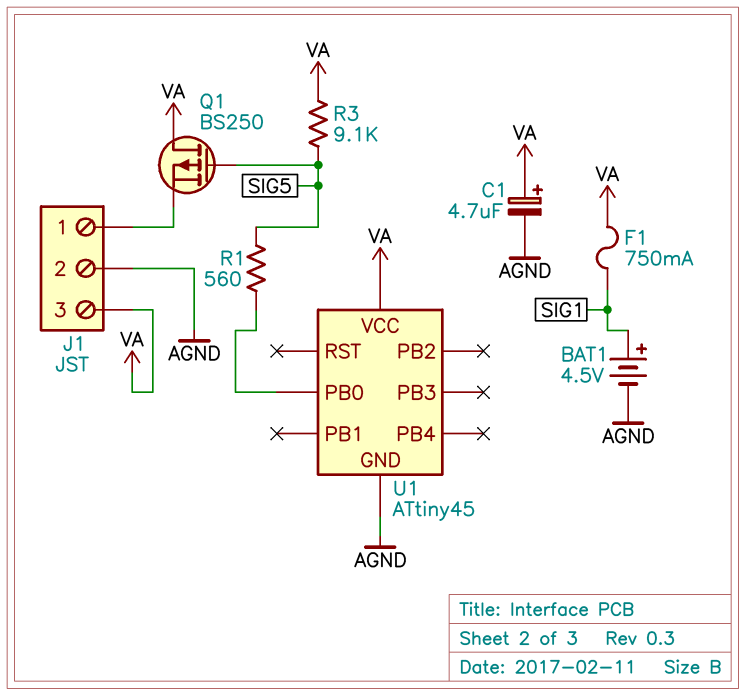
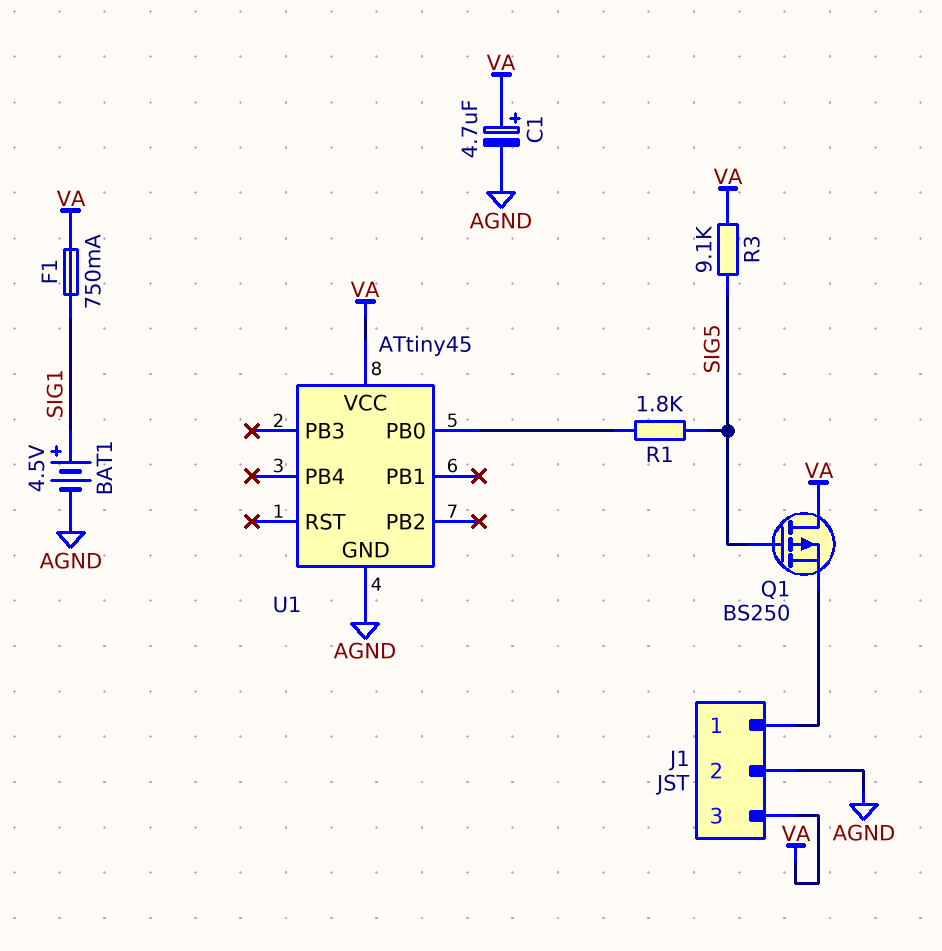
R1: 560 (SIG5, U1/PB0) -> 1.8k (SIG5, U1/PB0)

